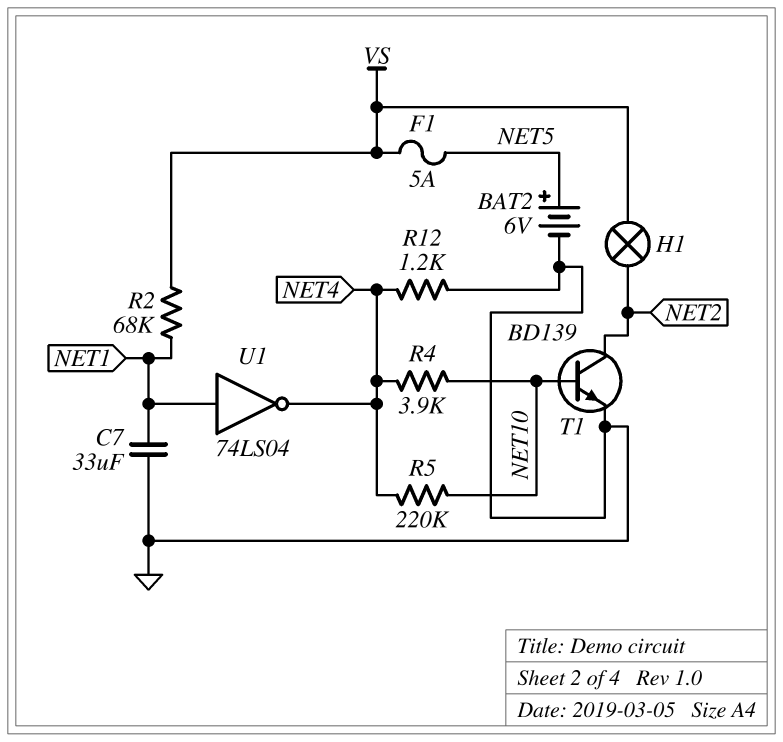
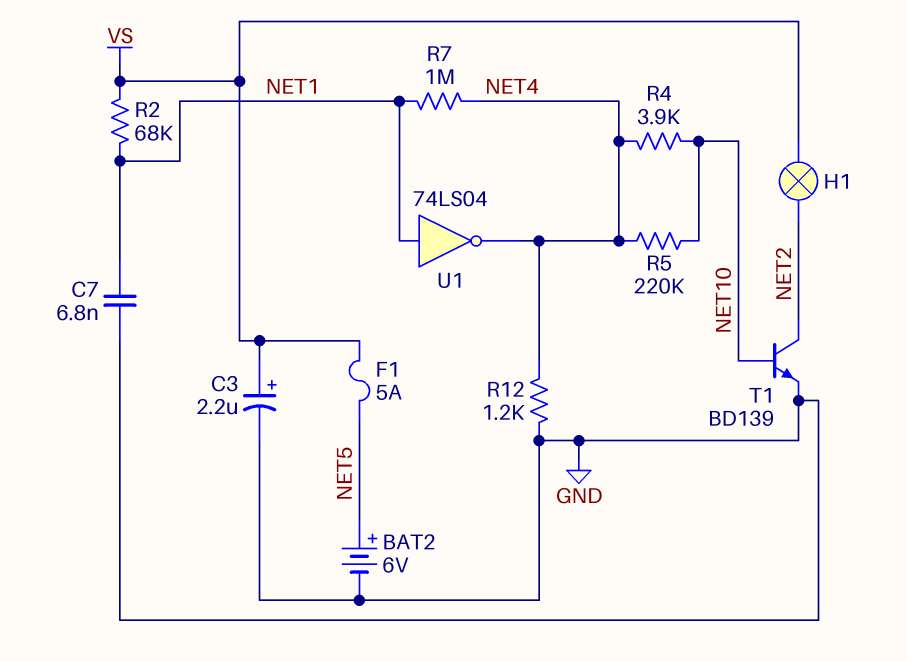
C3: none -> 2.2uF (plus VS, minus GND)
C7: 33uF (GND, NET1) -> 6.8nF (GND, NET1)
R7: none -> 1M (NET1, NET4)

